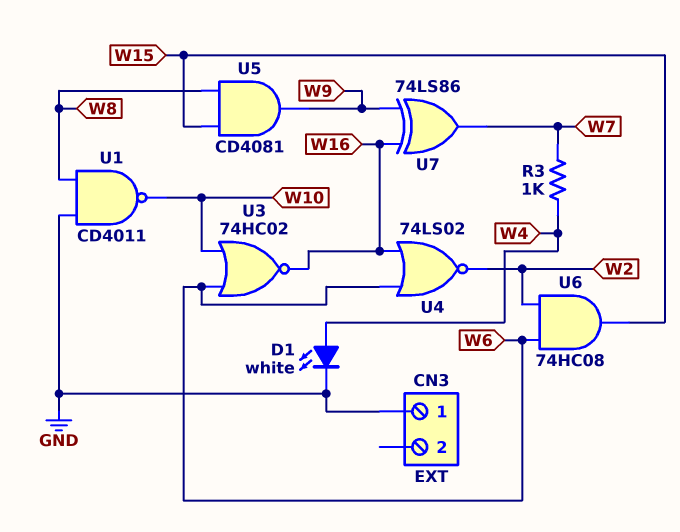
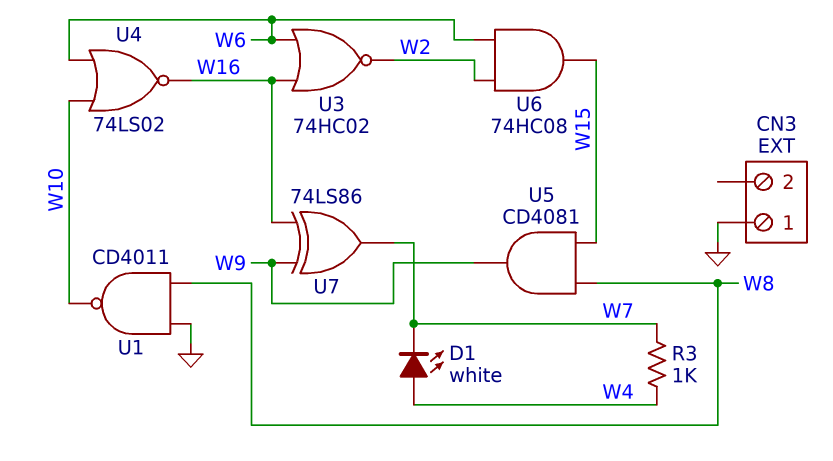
D1: LED white (A W4, K GND) -> LED white (A W4, K W7)
U3: NOR 74HC02 (in W6, in W10, out W16) -> NOR 74HC02 (in W6, in W16, out W2)
U4: NOR 74LS02 (in W6, in W16, out W2) -> NOR 74LS02 (in W6, in W10, out W16)

